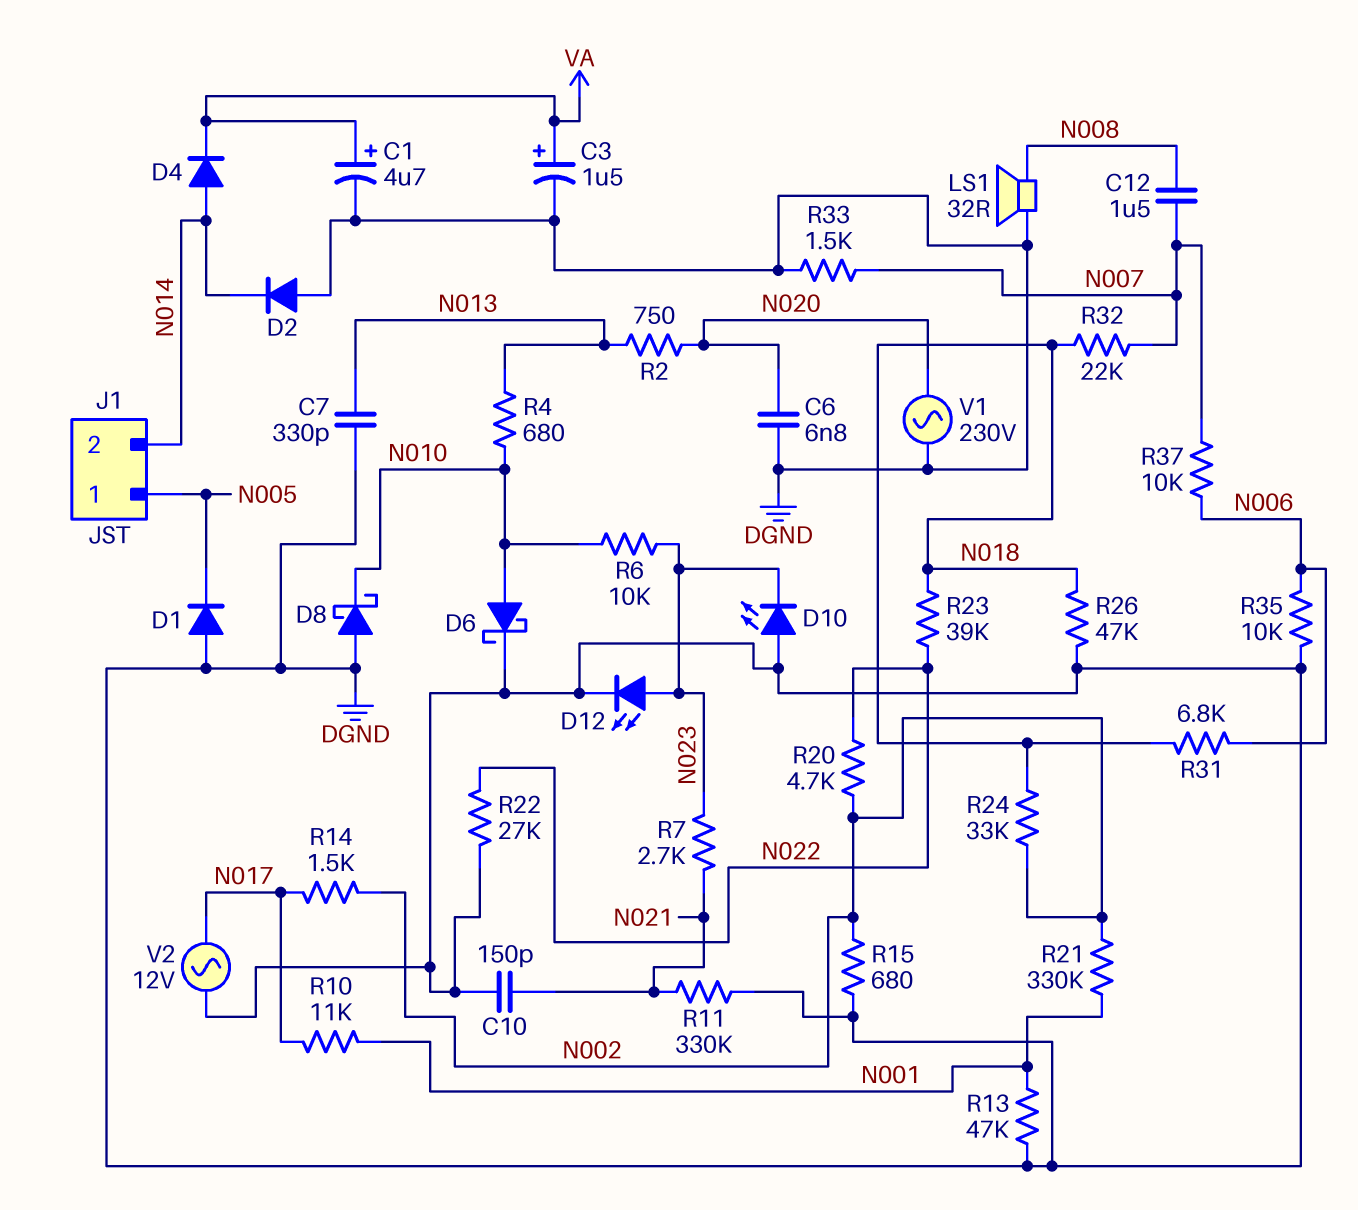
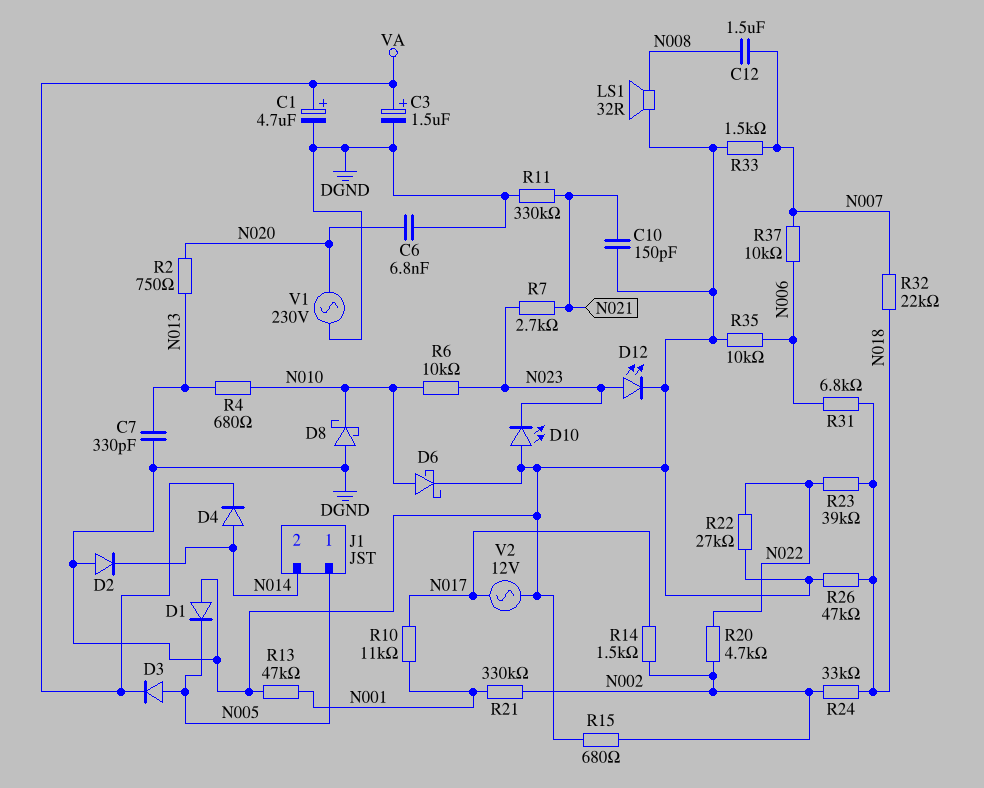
D3: none -> diode (A N005, K VA)

